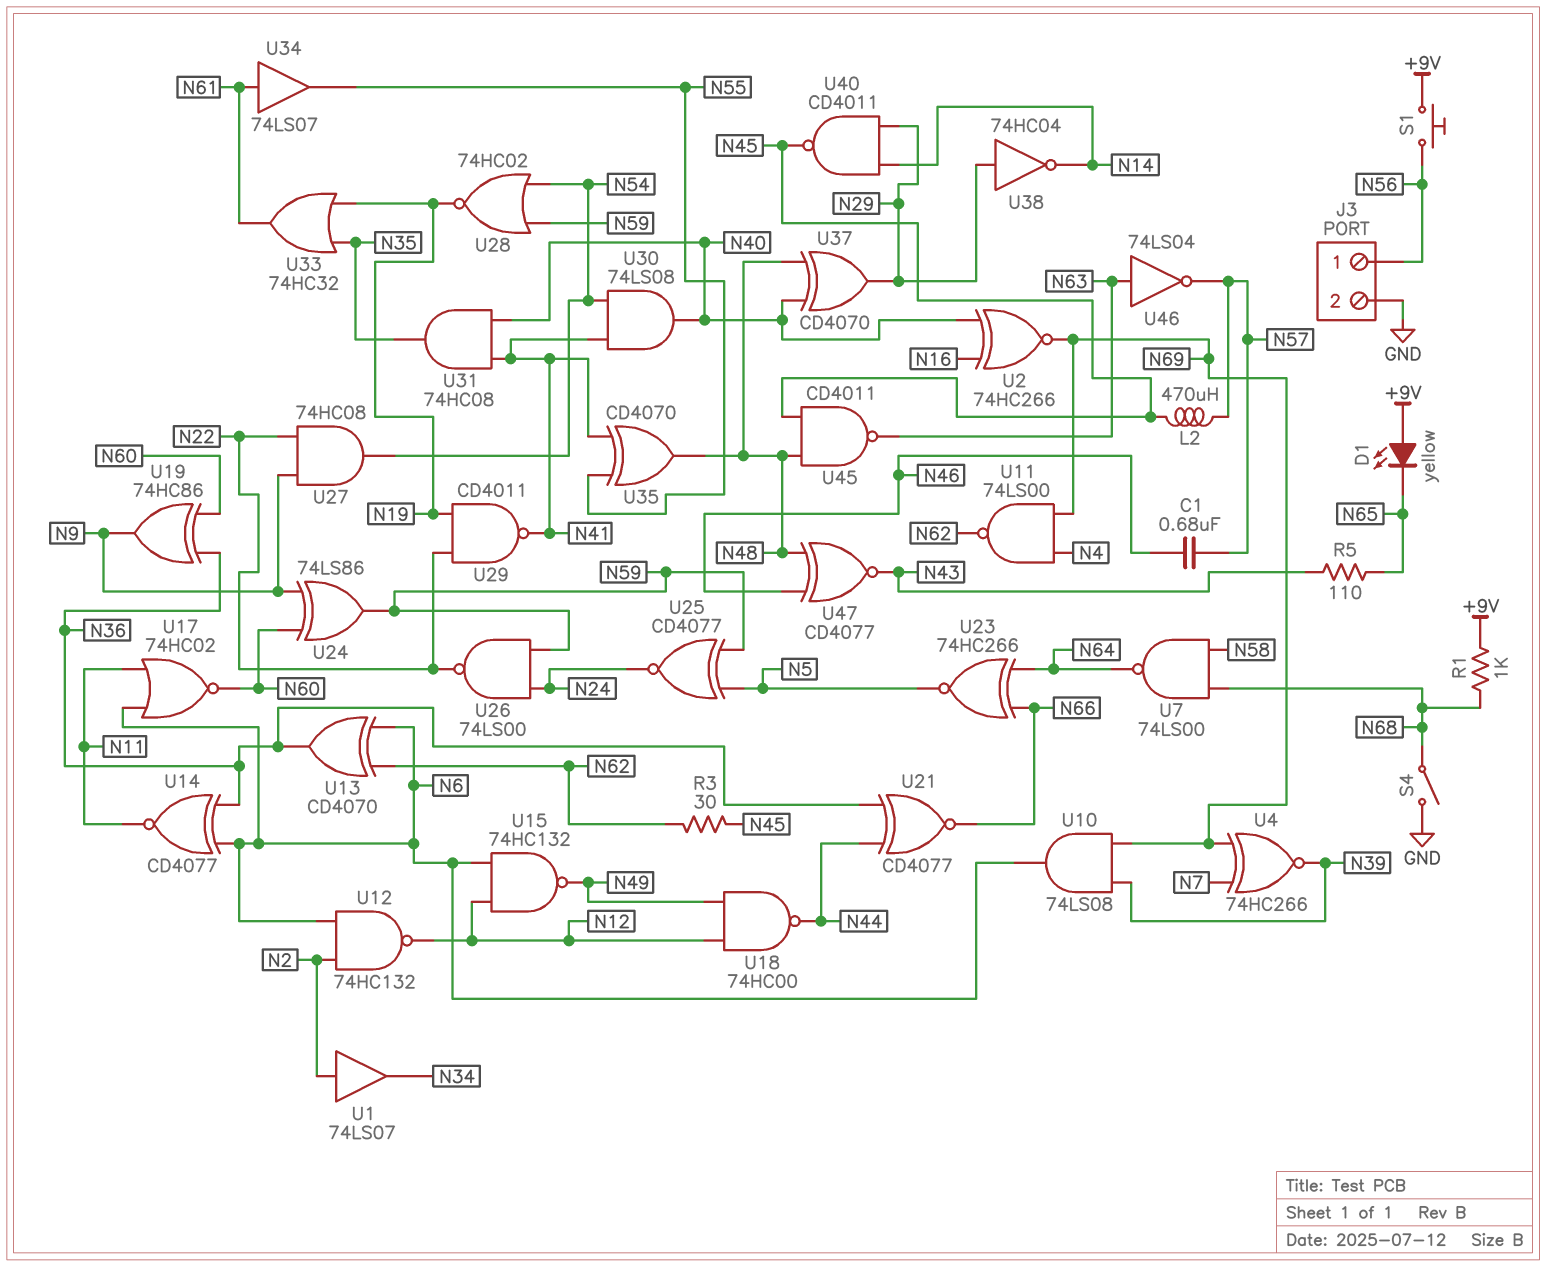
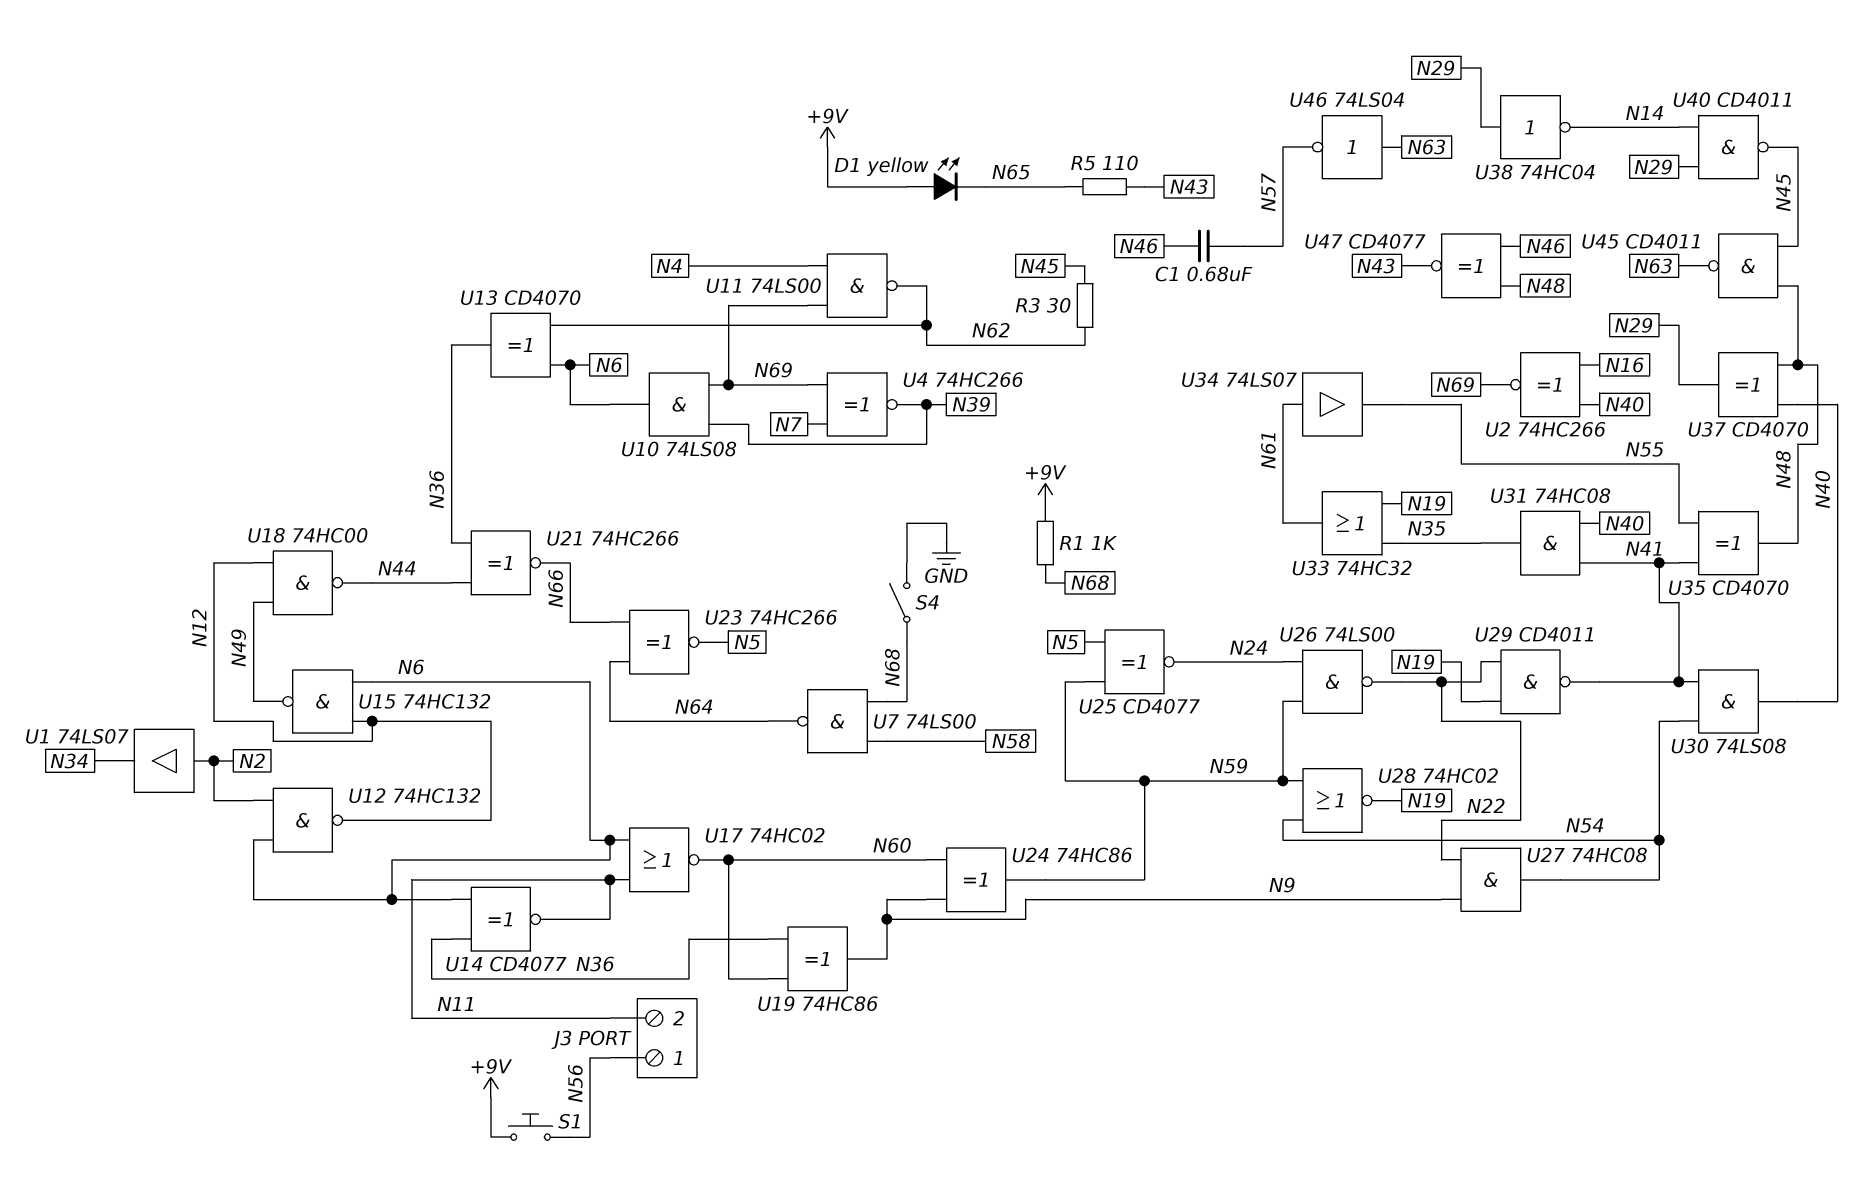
J3 pin 2: GND -> N11
L2: 470uH (N45, N57) -> none
U21: XNOR CD4077 (in N36, in N44, out N66) -> XNOR 74HC266 (in N36, in N44, out N66)
U24: XOR 74LS86 (in N9, in N60, out N59) -> XOR 74HC86 (in N9, in N60, out N59)

